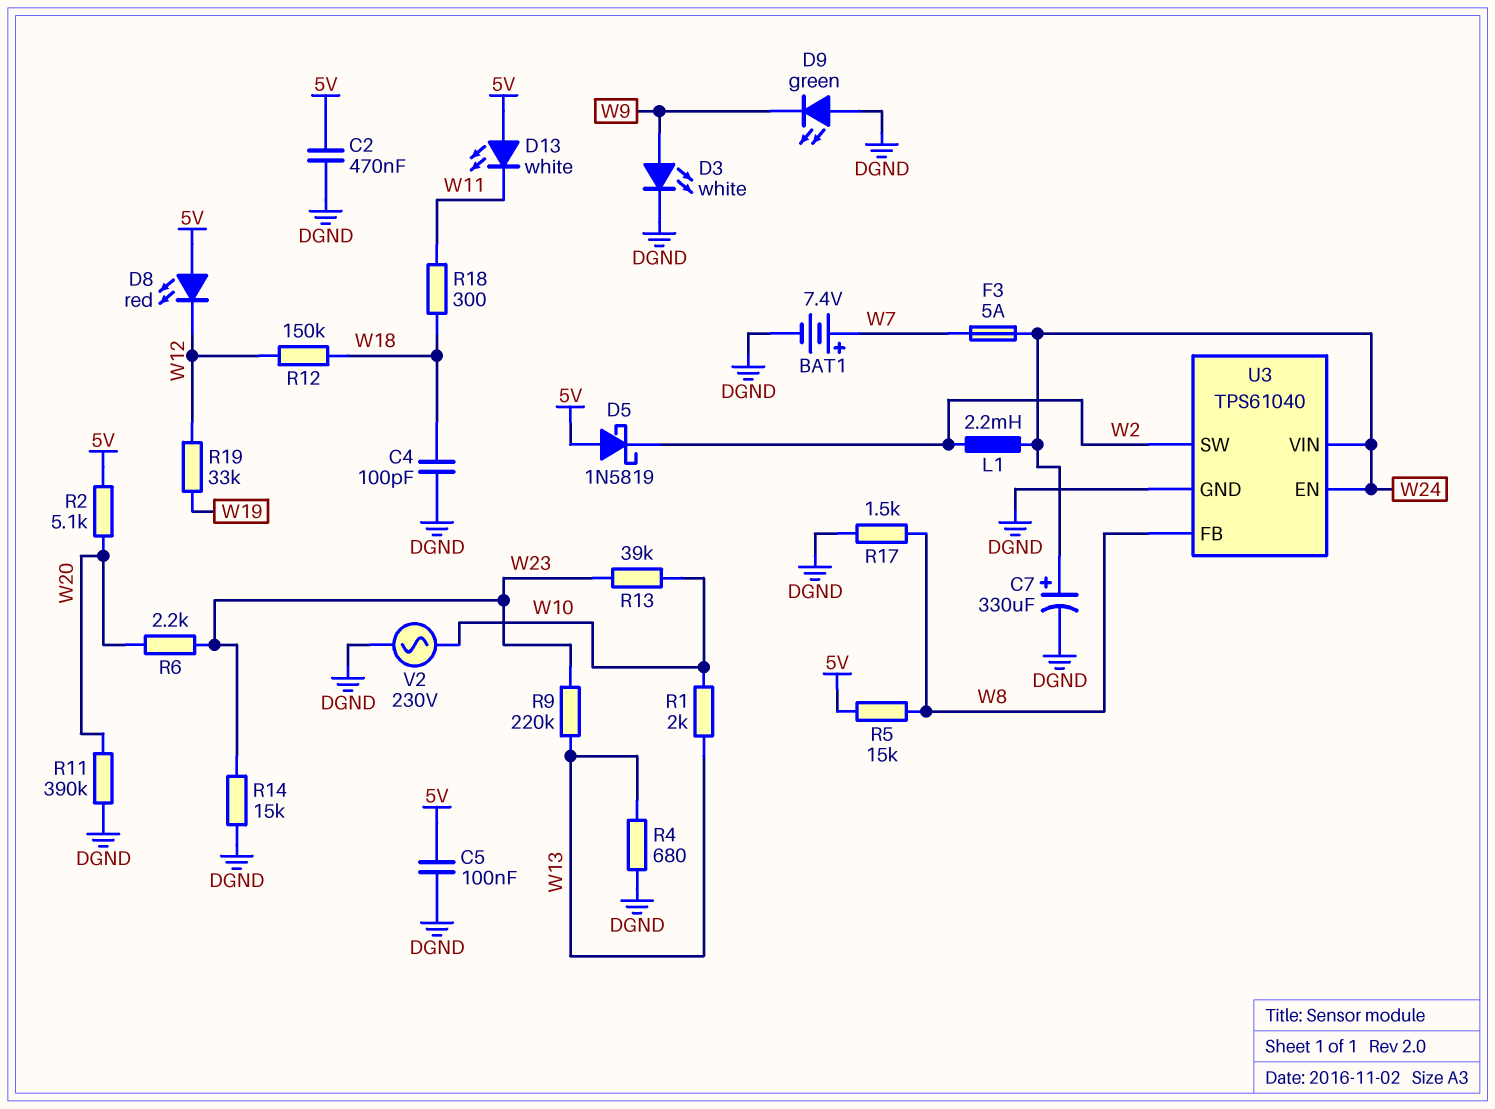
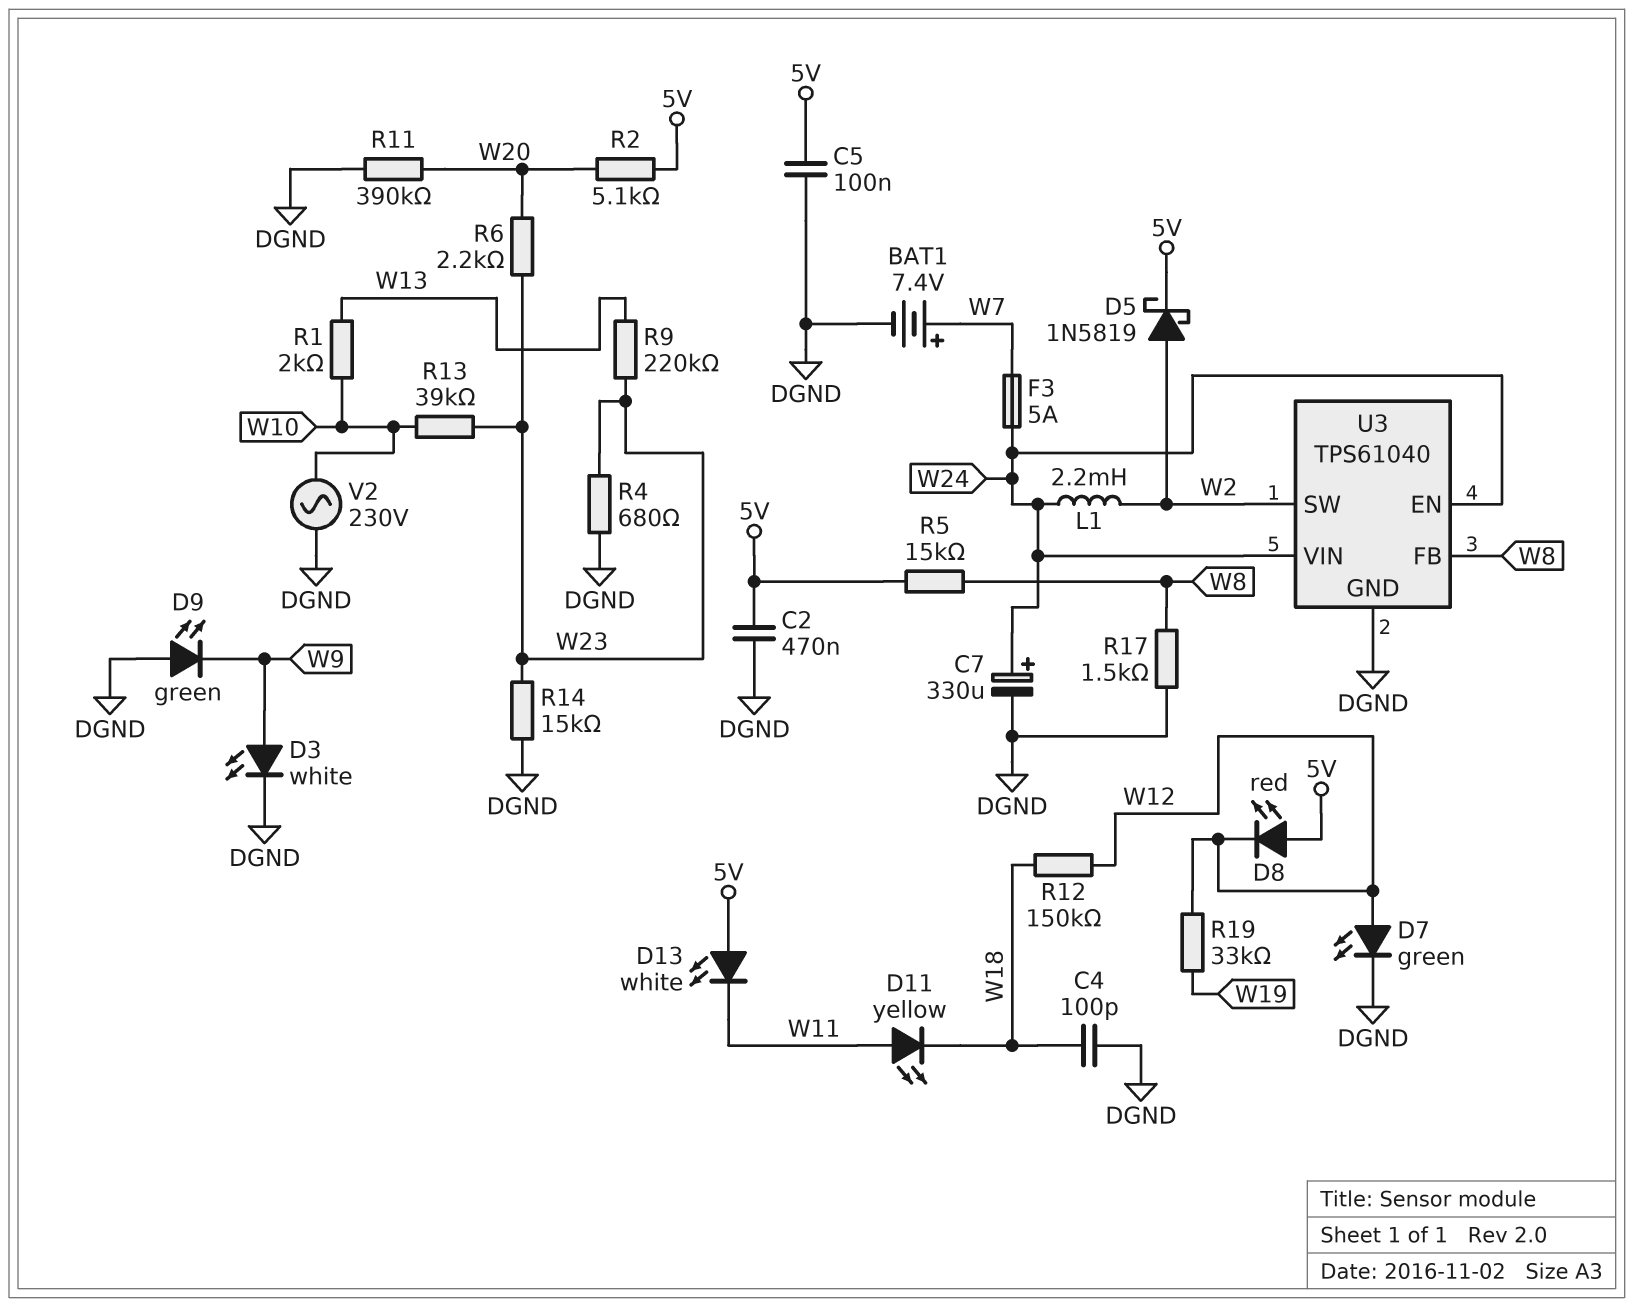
D5: schottky 1N5819 (A 5V, K W2) -> schottky 1N5819 (A W2, K 5V)
D7: none -> LED green (A W12, K DGND)
D11: none -> LED yellow (A W11, K W18)
R4: 680 (DGND, W13) -> 680 (DGND, W23)
R18: 300 (W11, W18) -> none

